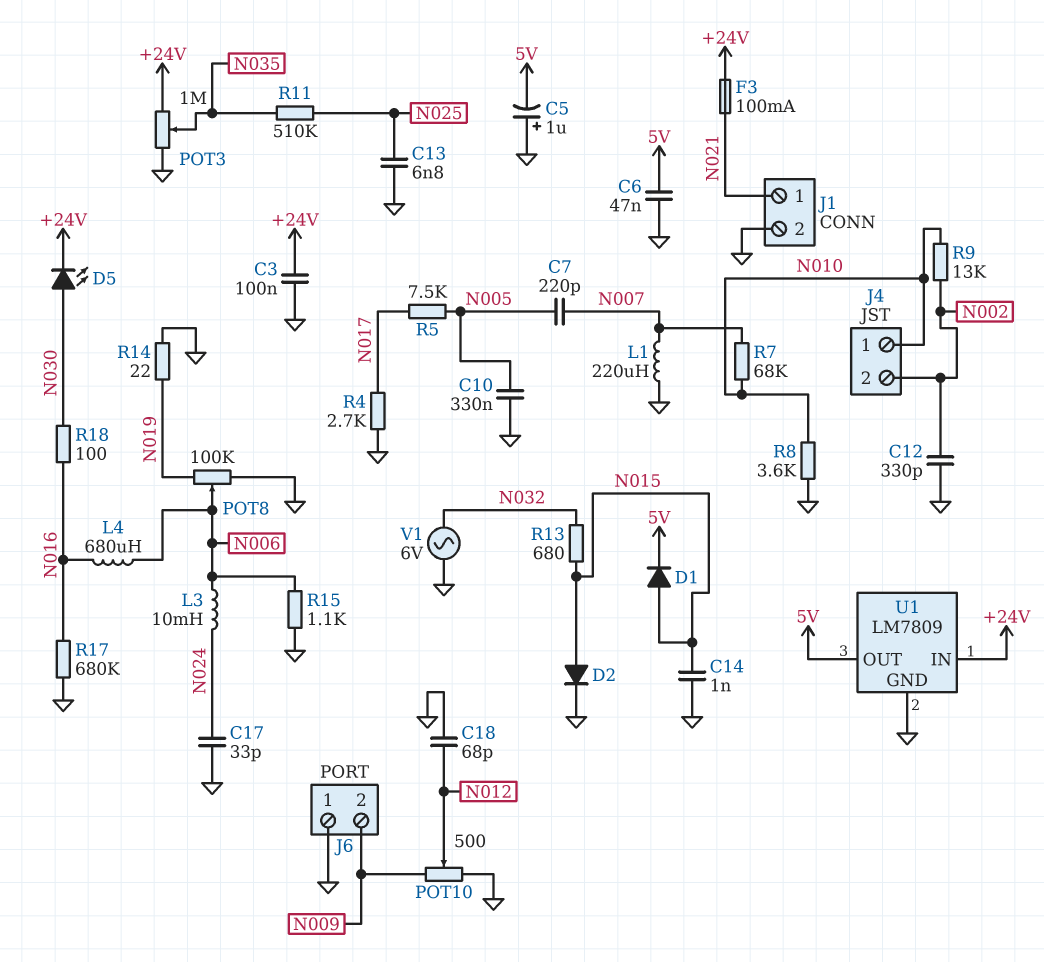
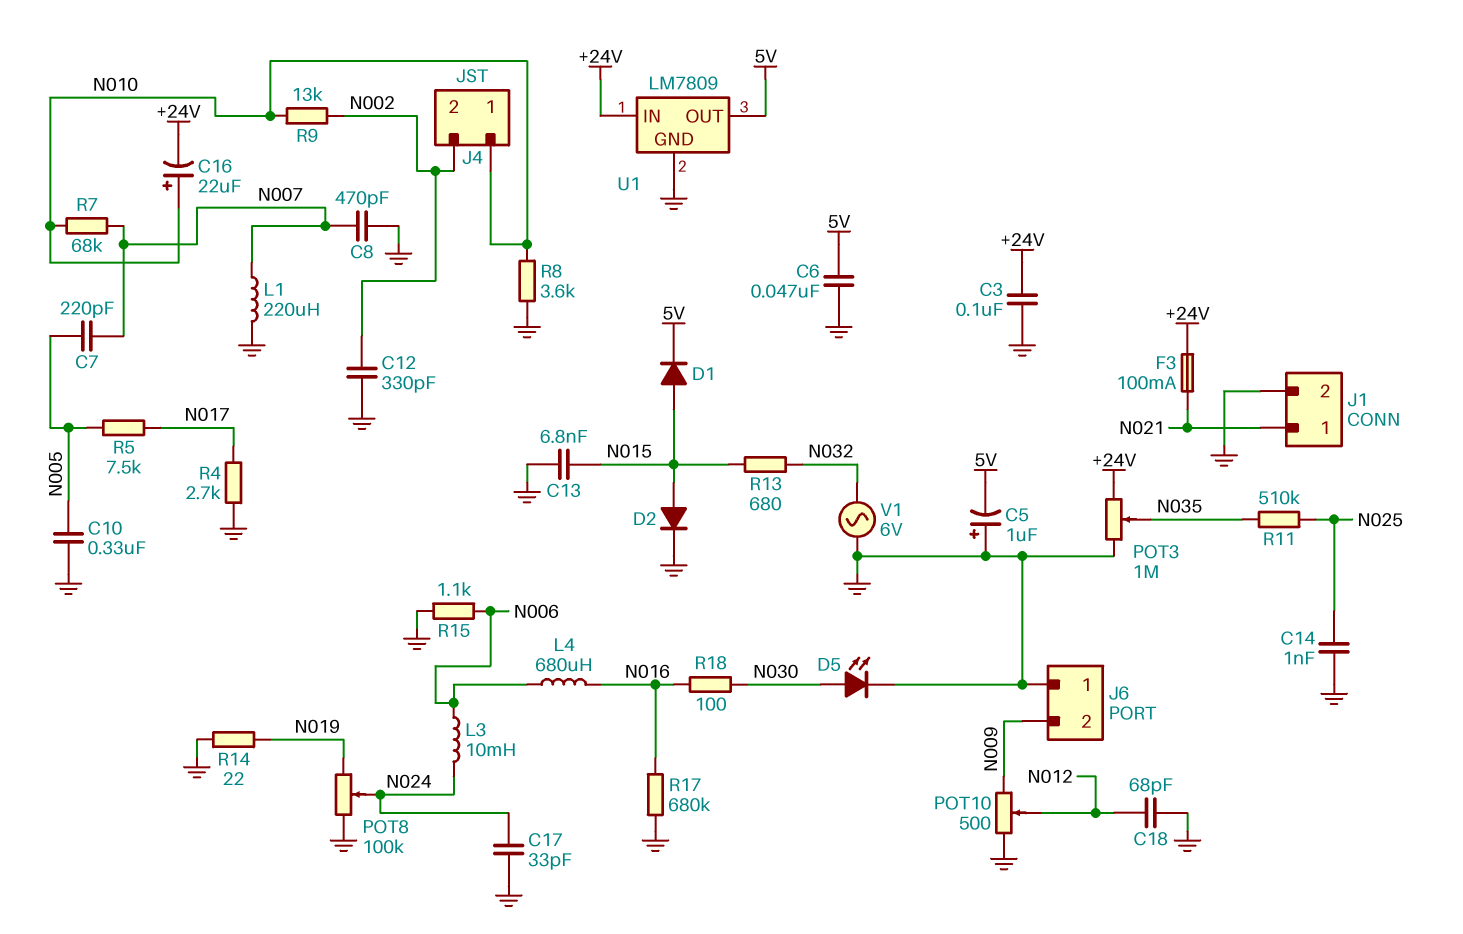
C8: none -> 470pF (GND, N007)
C13: 6.8nF (GND, N025) -> 6.8nF (GND, N015)
C14: 1nF (GND, N015) -> 1nF (GND, N025)
C16: none -> 22uF (plus N010, minus +24V)
D5: LED (A N030, K +24V) -> LED (A N030, K GND)
POT8: 100k (GND, N019, wiper N006) -> 100k (GND, N019, wiper N024)

